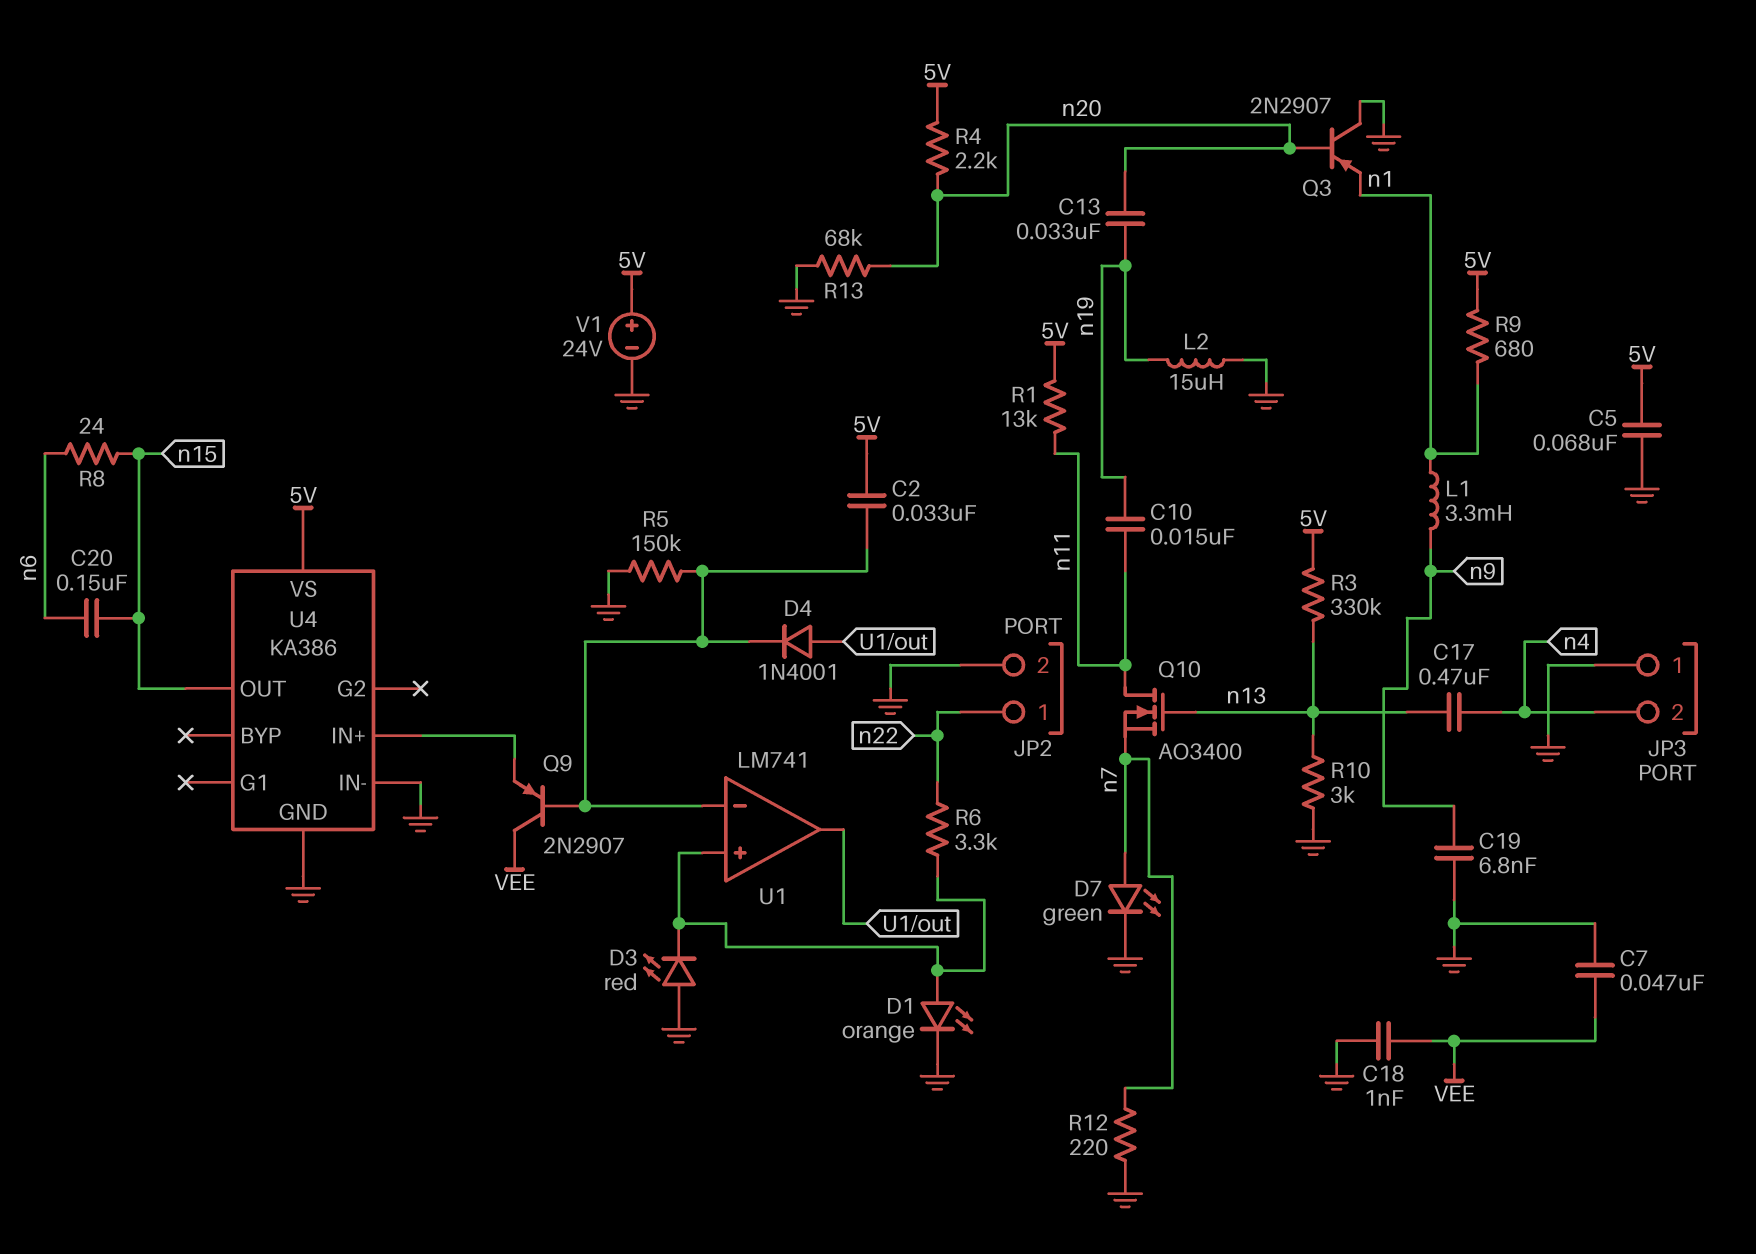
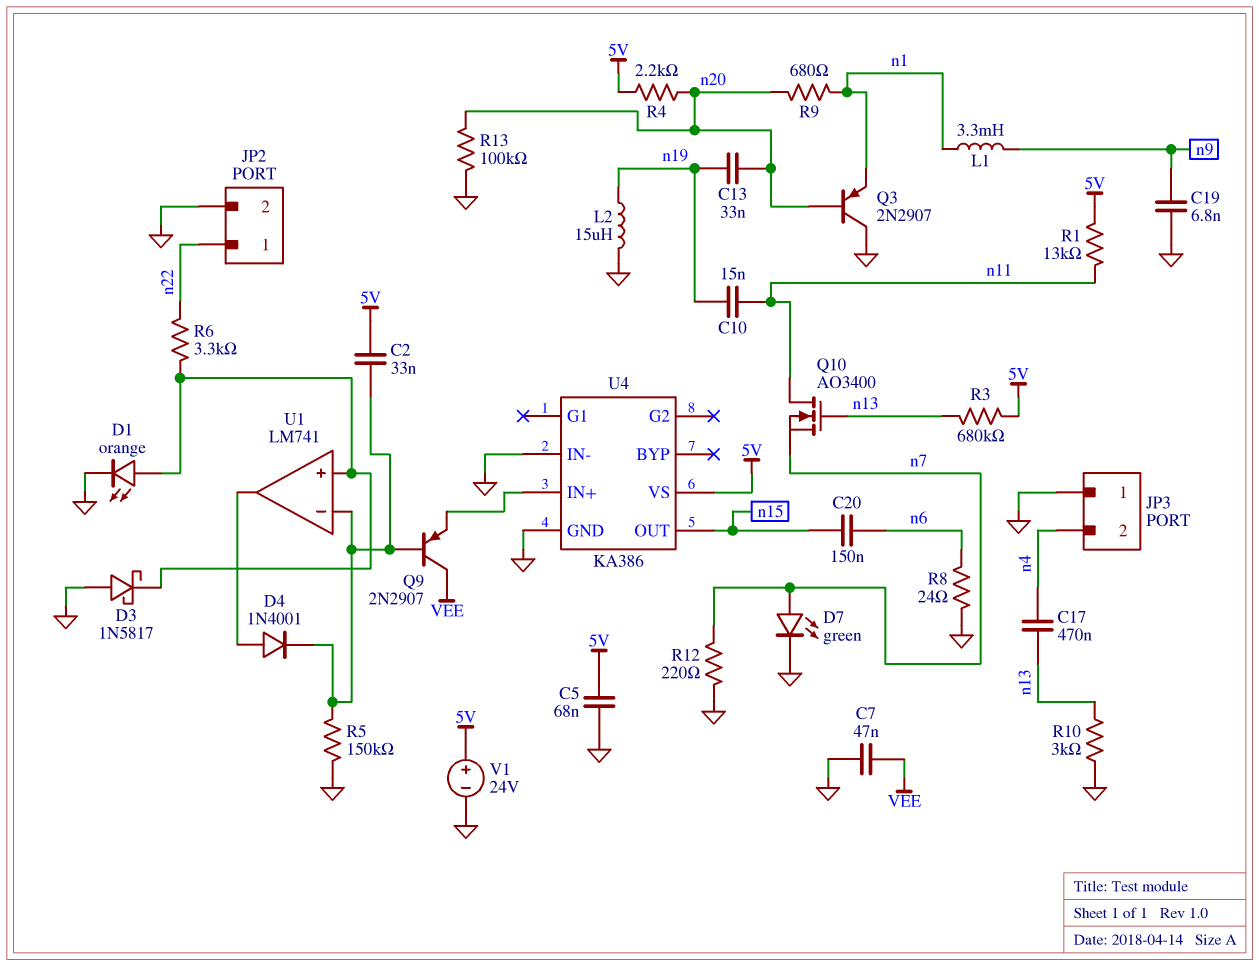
C18: 1nF (GND, VEE) -> none
D3: LED red (A GND, K U1/in+) -> schottky 1N5817 (A GND, K U1/in+)
R3: 330k (5V, n13) -> 680k (5V, n13)
R8: 24 (n6, n15) -> 24 (GND, n6)
R9: 680 (5V, n1) -> 680 (n1, n20)
R13: 68k (GND, n20) -> 100k (GND, n20)

